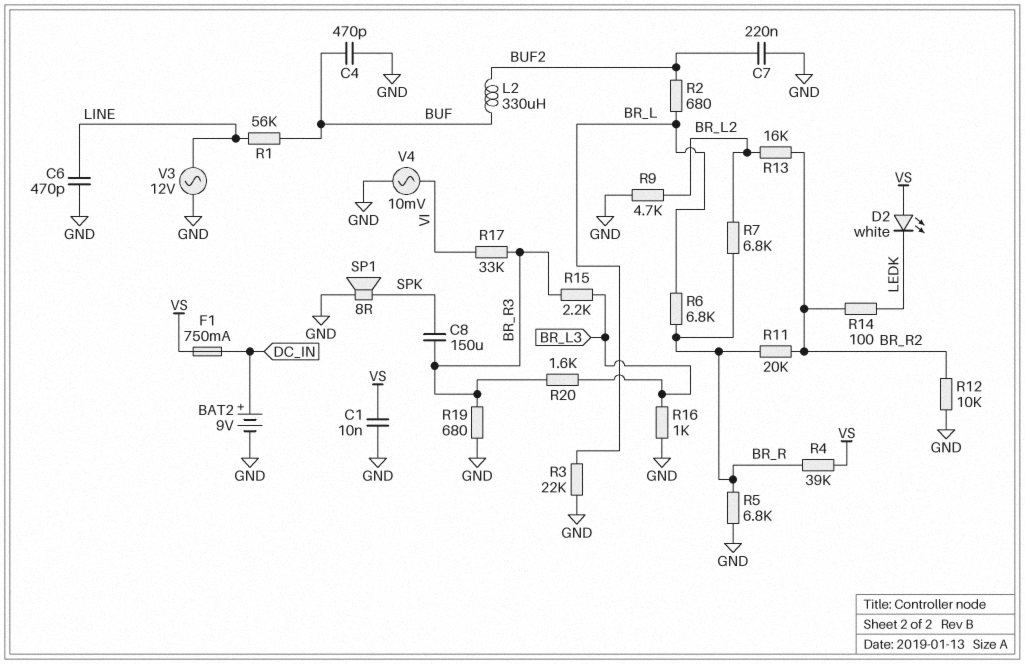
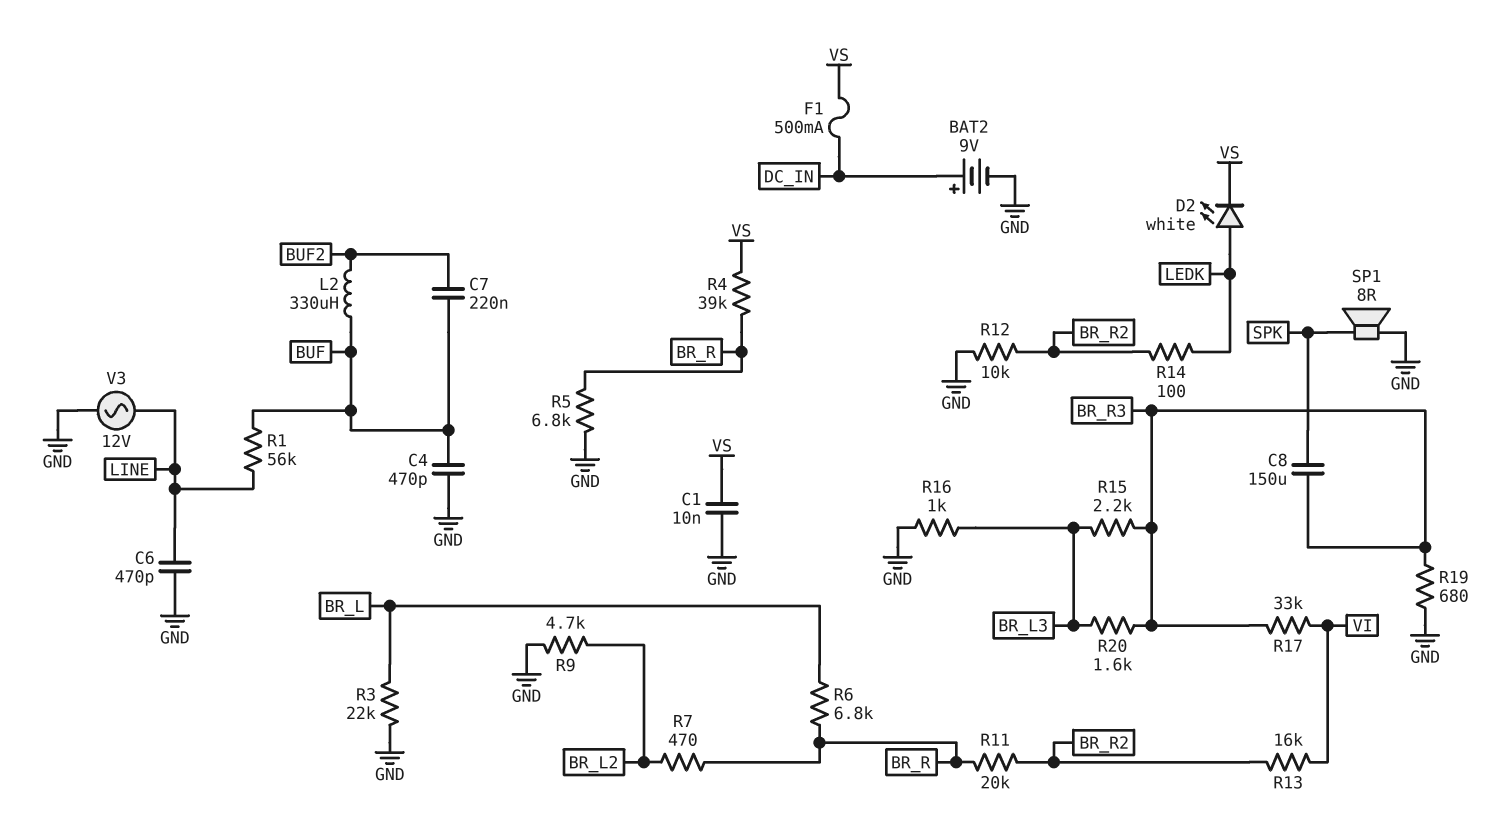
C7: 220nF (BUF2, GND) -> 220nF (BUF, BUF2)
D2: LED white (A VS, K LEDK) -> LED white (A LEDK, K VS)
F1: 750mA (DC_IN, VS) -> 500mA (DC_IN, VS)
R2: 680 (BR_L, BUF2) -> none
R7: 6.8k (BR_L2, BR_R) -> 470 (BR_L2, BR_R)
R13: 16k (BR_L2, BR_R2) -> 16k (BR_R2, VI)
V4: AC 10mV (GND, VI) -> none

